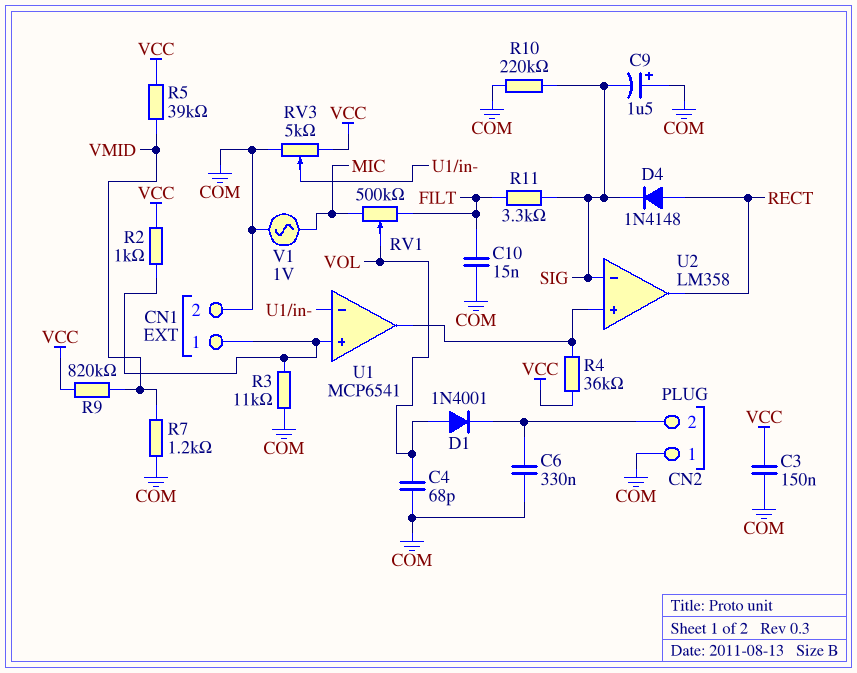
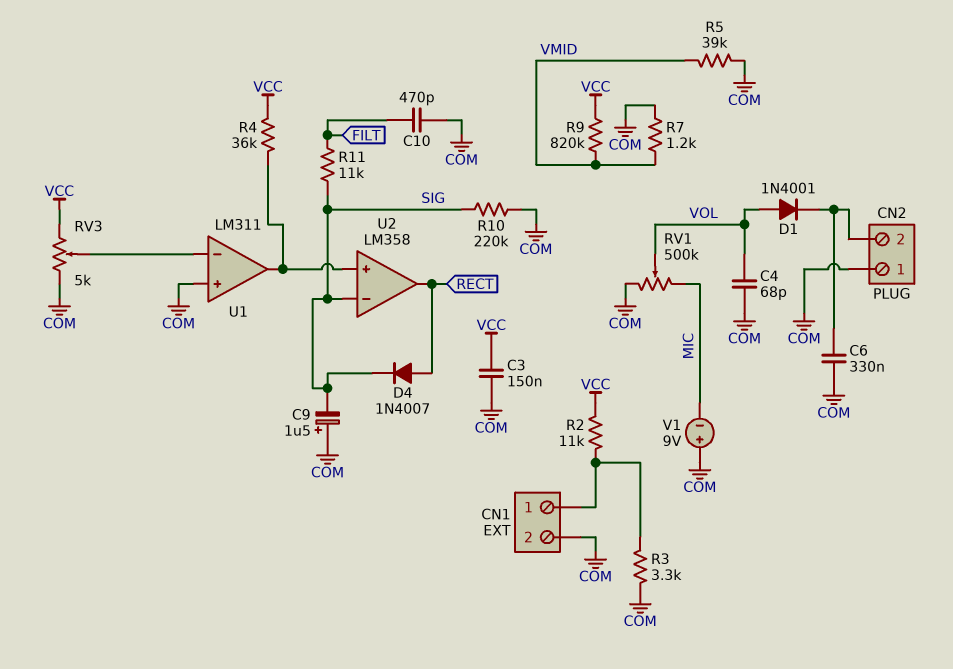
C10: 15nF (COM, FILT) -> 470pF (COM, FILT)
D4: diode 1N4148 (A RECT, K SIG) -> diode 1N4007 (A RECT, K SIG)
R2: 1k (CN1/1, VCC) -> 11k (CN1/1, VCC)
R3: 11k (CN1/1, COM) -> 3.3k (CN1/1, COM)
R5: 39k (VCC, VMID) -> 39k (COM, VMID)
R11: 3.3k (FILT, SIG) -> 11k (FILT, SIG)
RV1: 500k (FILT, MIC, wiper VOL) -> 500k (COM, MIC, wiper VOL)
U1: MCP6541 -> LM311
U1 pin in+: CN1/1 -> COM
V1: AC 1V (COM, MIC) -> 9V (plus COM, minus MIC)

